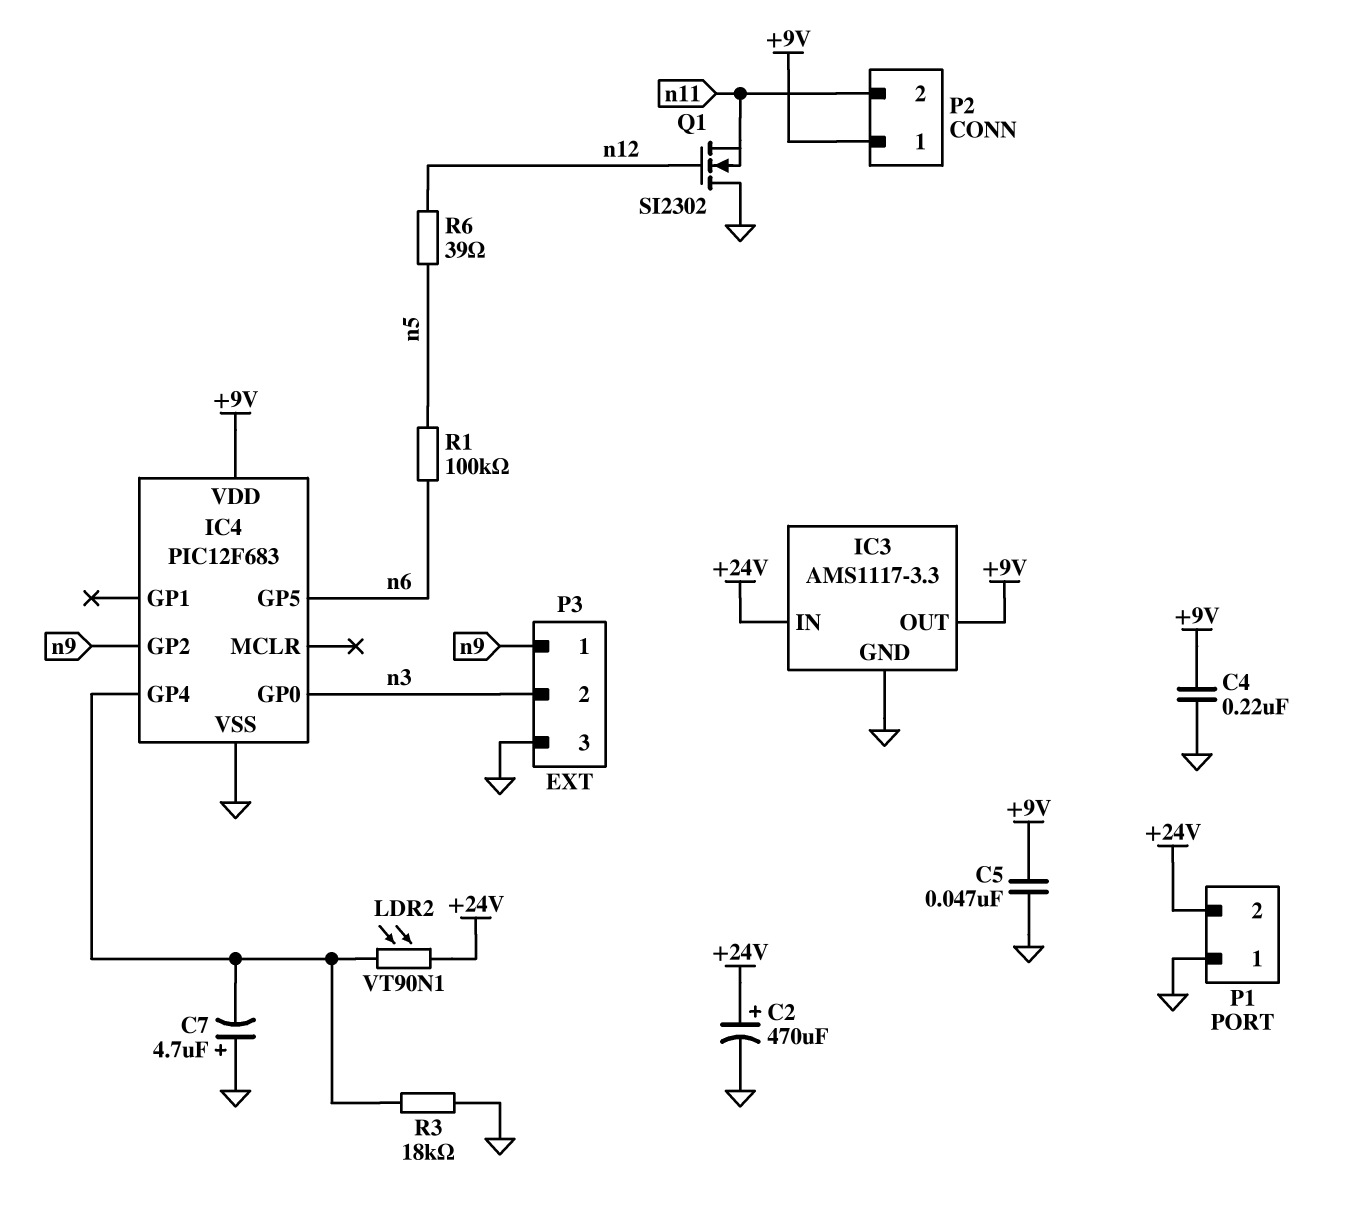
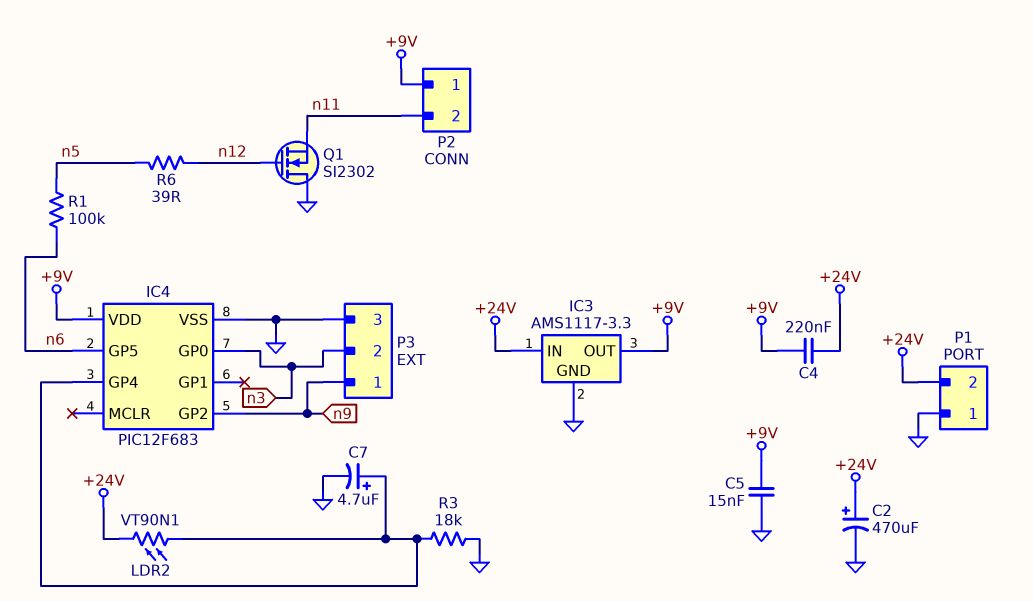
C4: 220nF (+9V, GND) -> 220nF (+9V, +24V)
C5: 47nF (+9V, GND) -> 15nF (+9V, GND)
C7: 4.7uF (plus GND, minus IC4/GP4) -> 4.7uF (plus IC4/GP4, minus GND)

